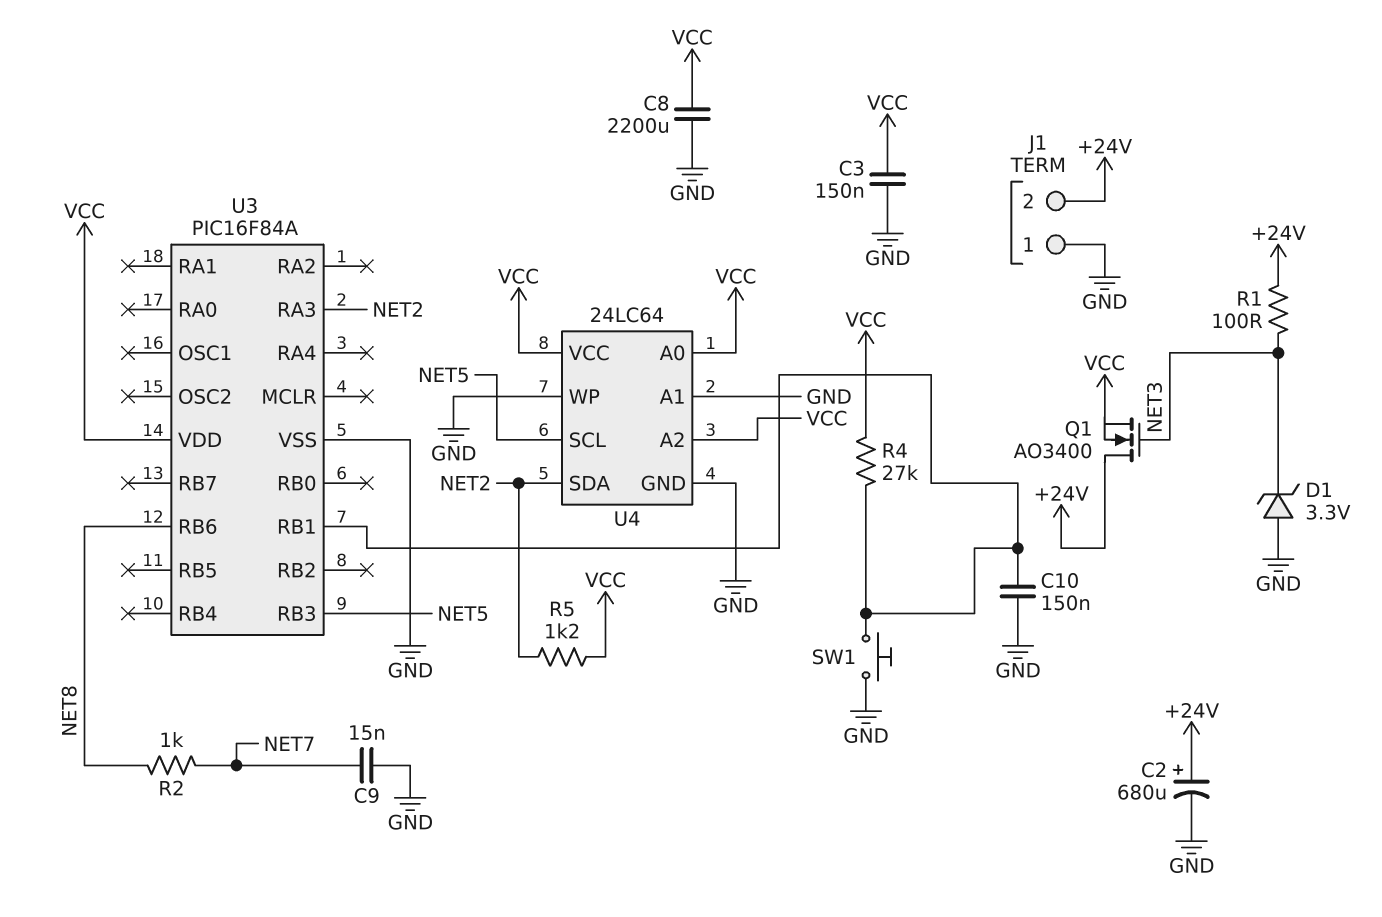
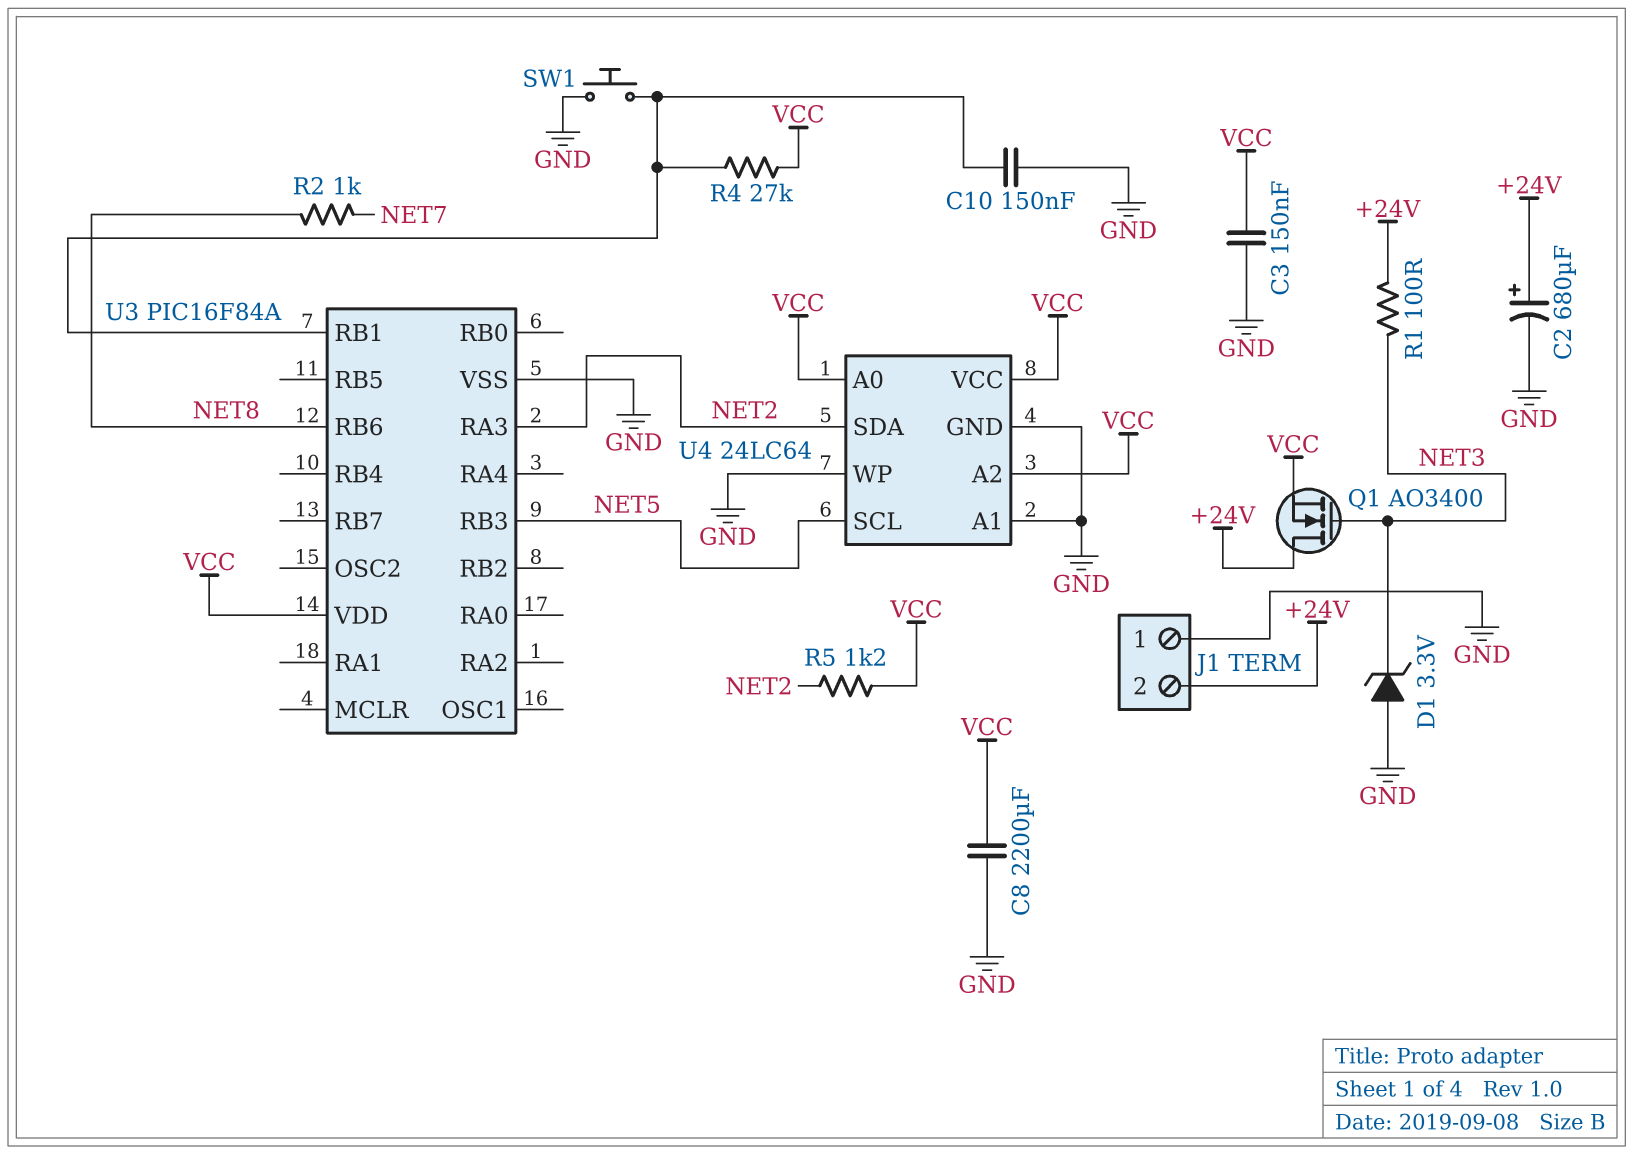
C9: 15nF (GND, NET7) -> none

